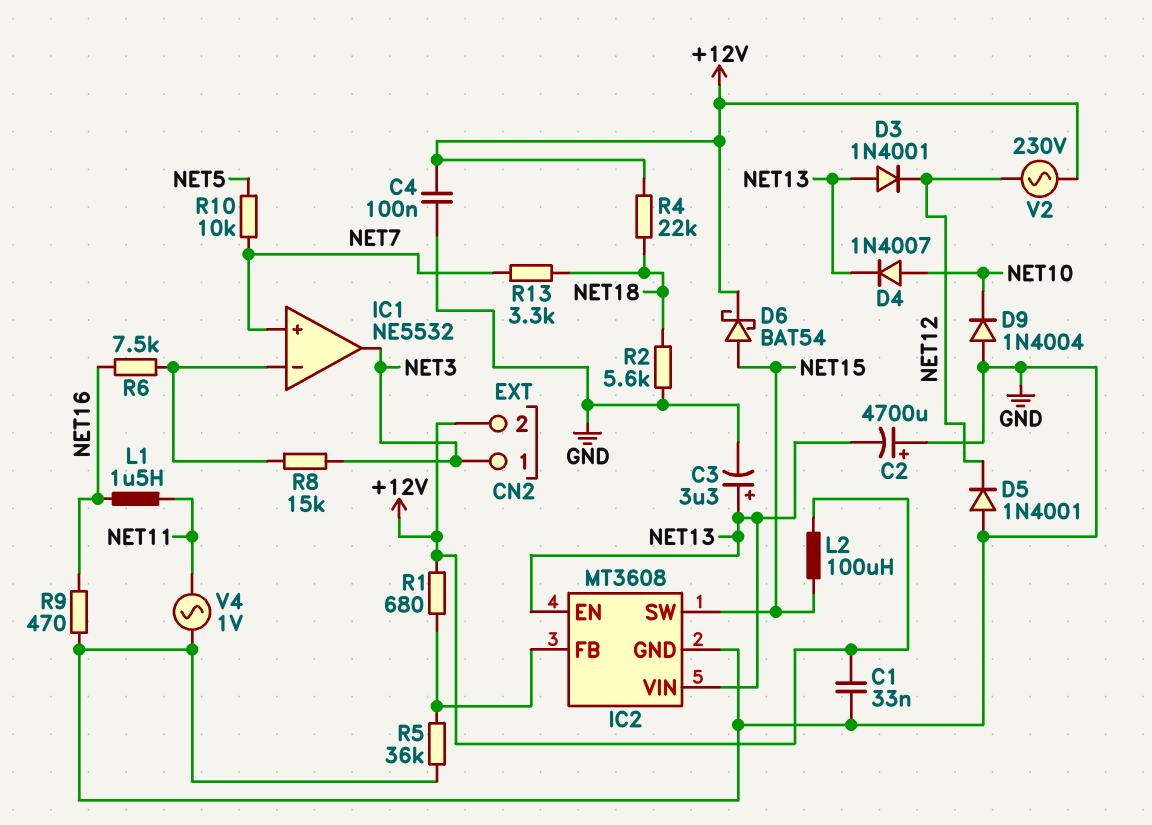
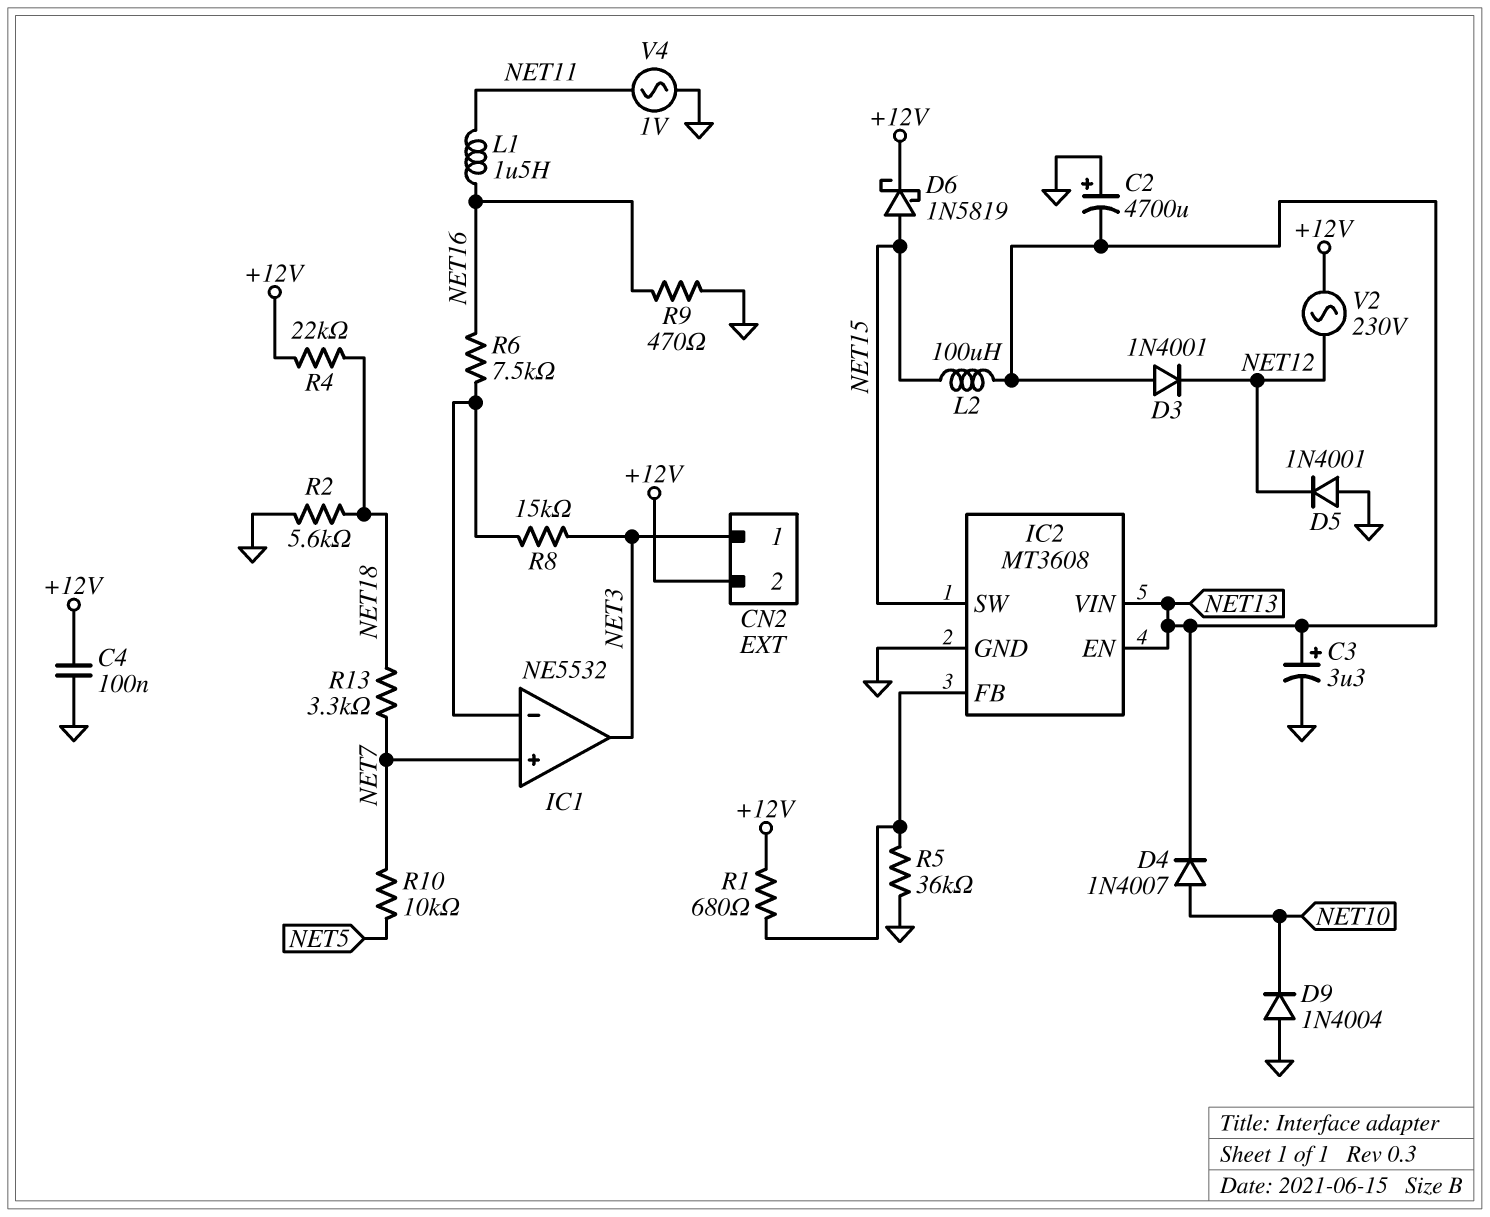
C1: 33nF (+12V, GND) -> none
D6: schottky BAT54 (A NET15, K +12V) -> schottky 1N5819 (A NET15, K +12V)
L2: 100uH (+12V, NET15) -> 100uH (NET13, NET15)

